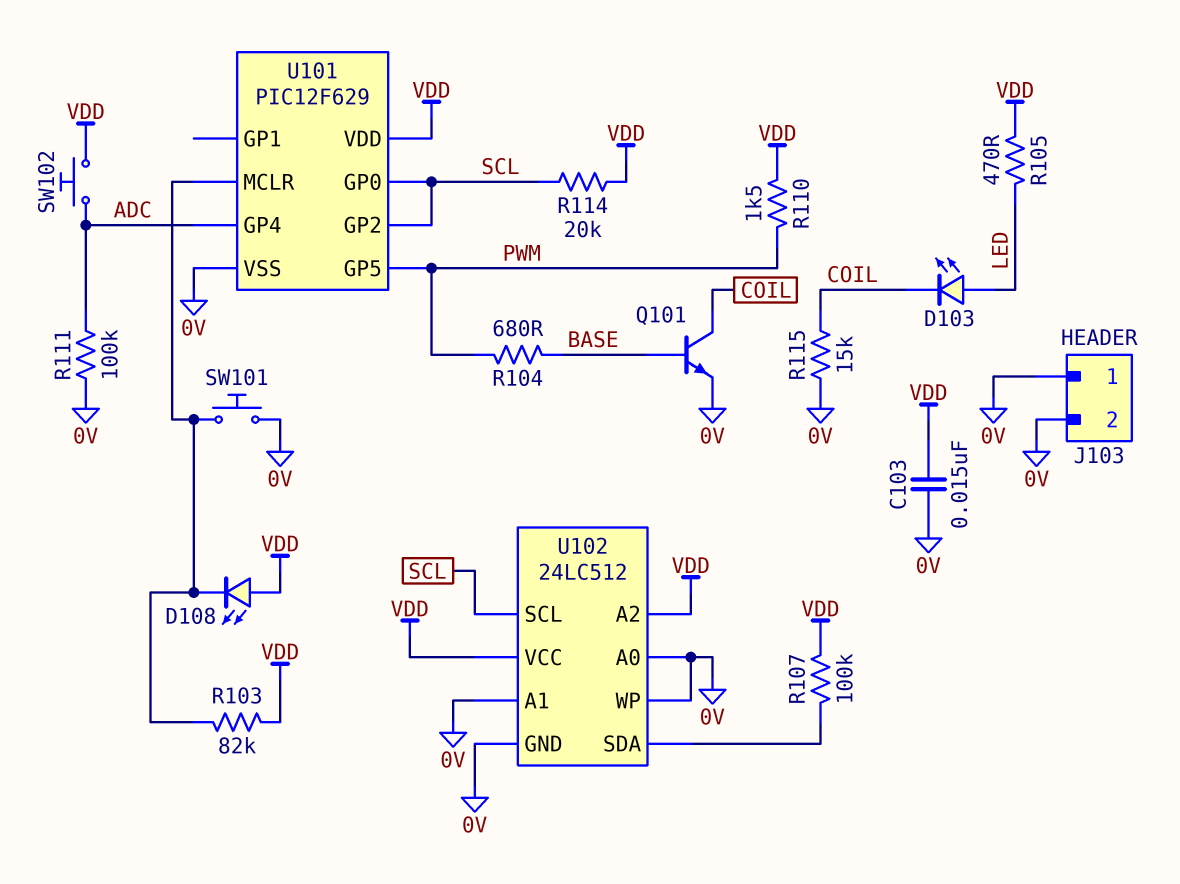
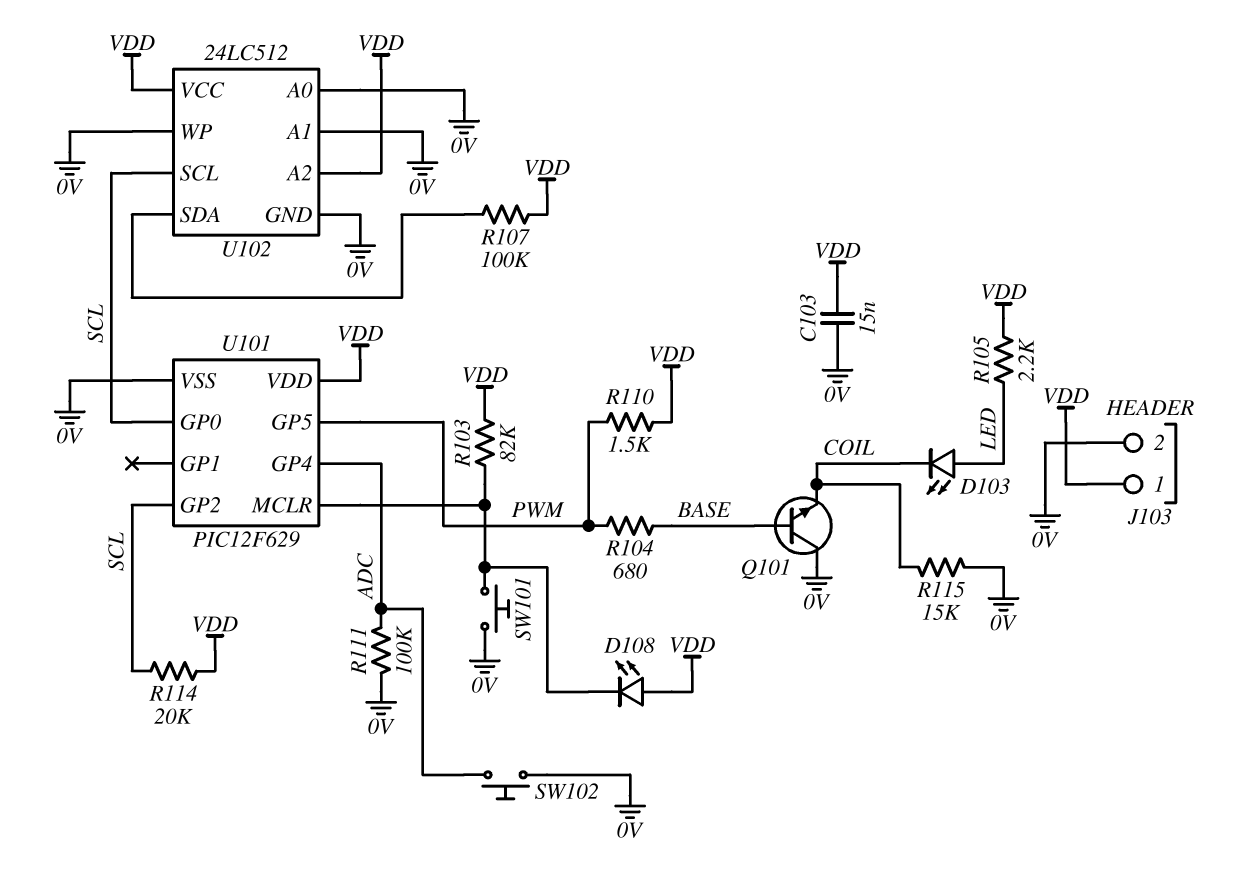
J103 pin 1: 0V -> VDD
Q101: NPN (B BASE, C COIL, E 0V) -> NPN (B BASE, C 0V, E COIL)
R105: 470 (LED, VDD) -> 2.2k (LED, VDD)
SW102: button (ADC, VDD) -> button (0V, ADC)

